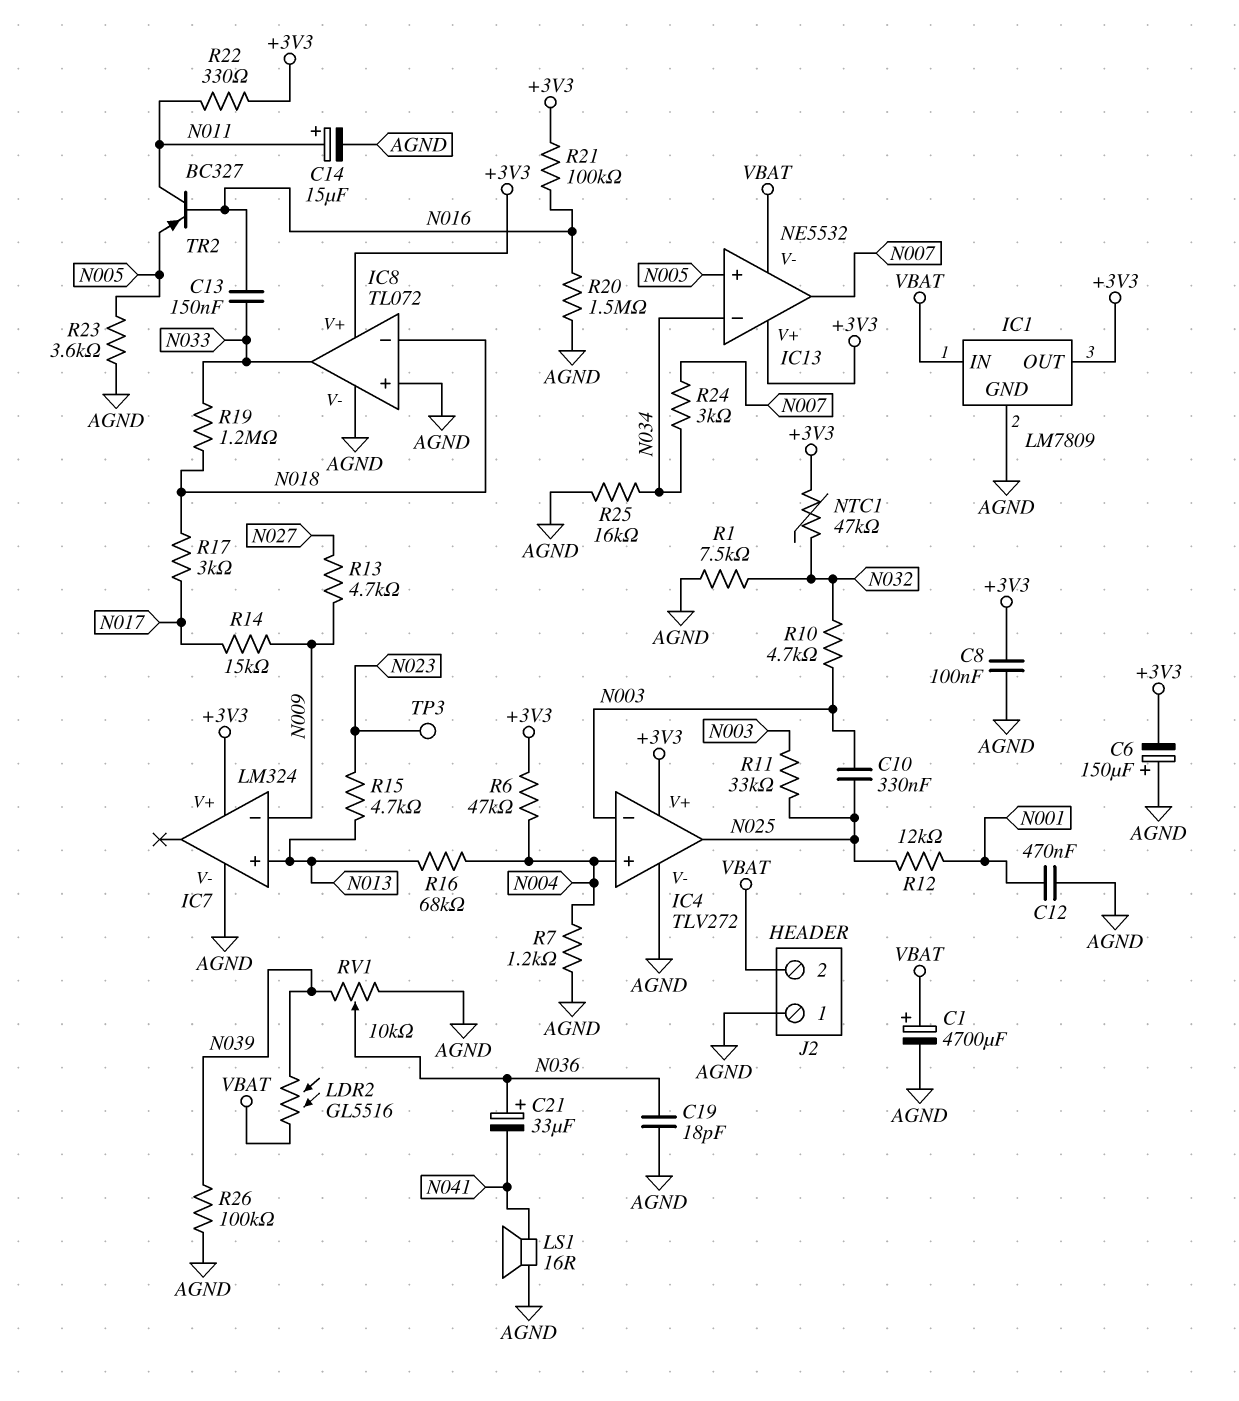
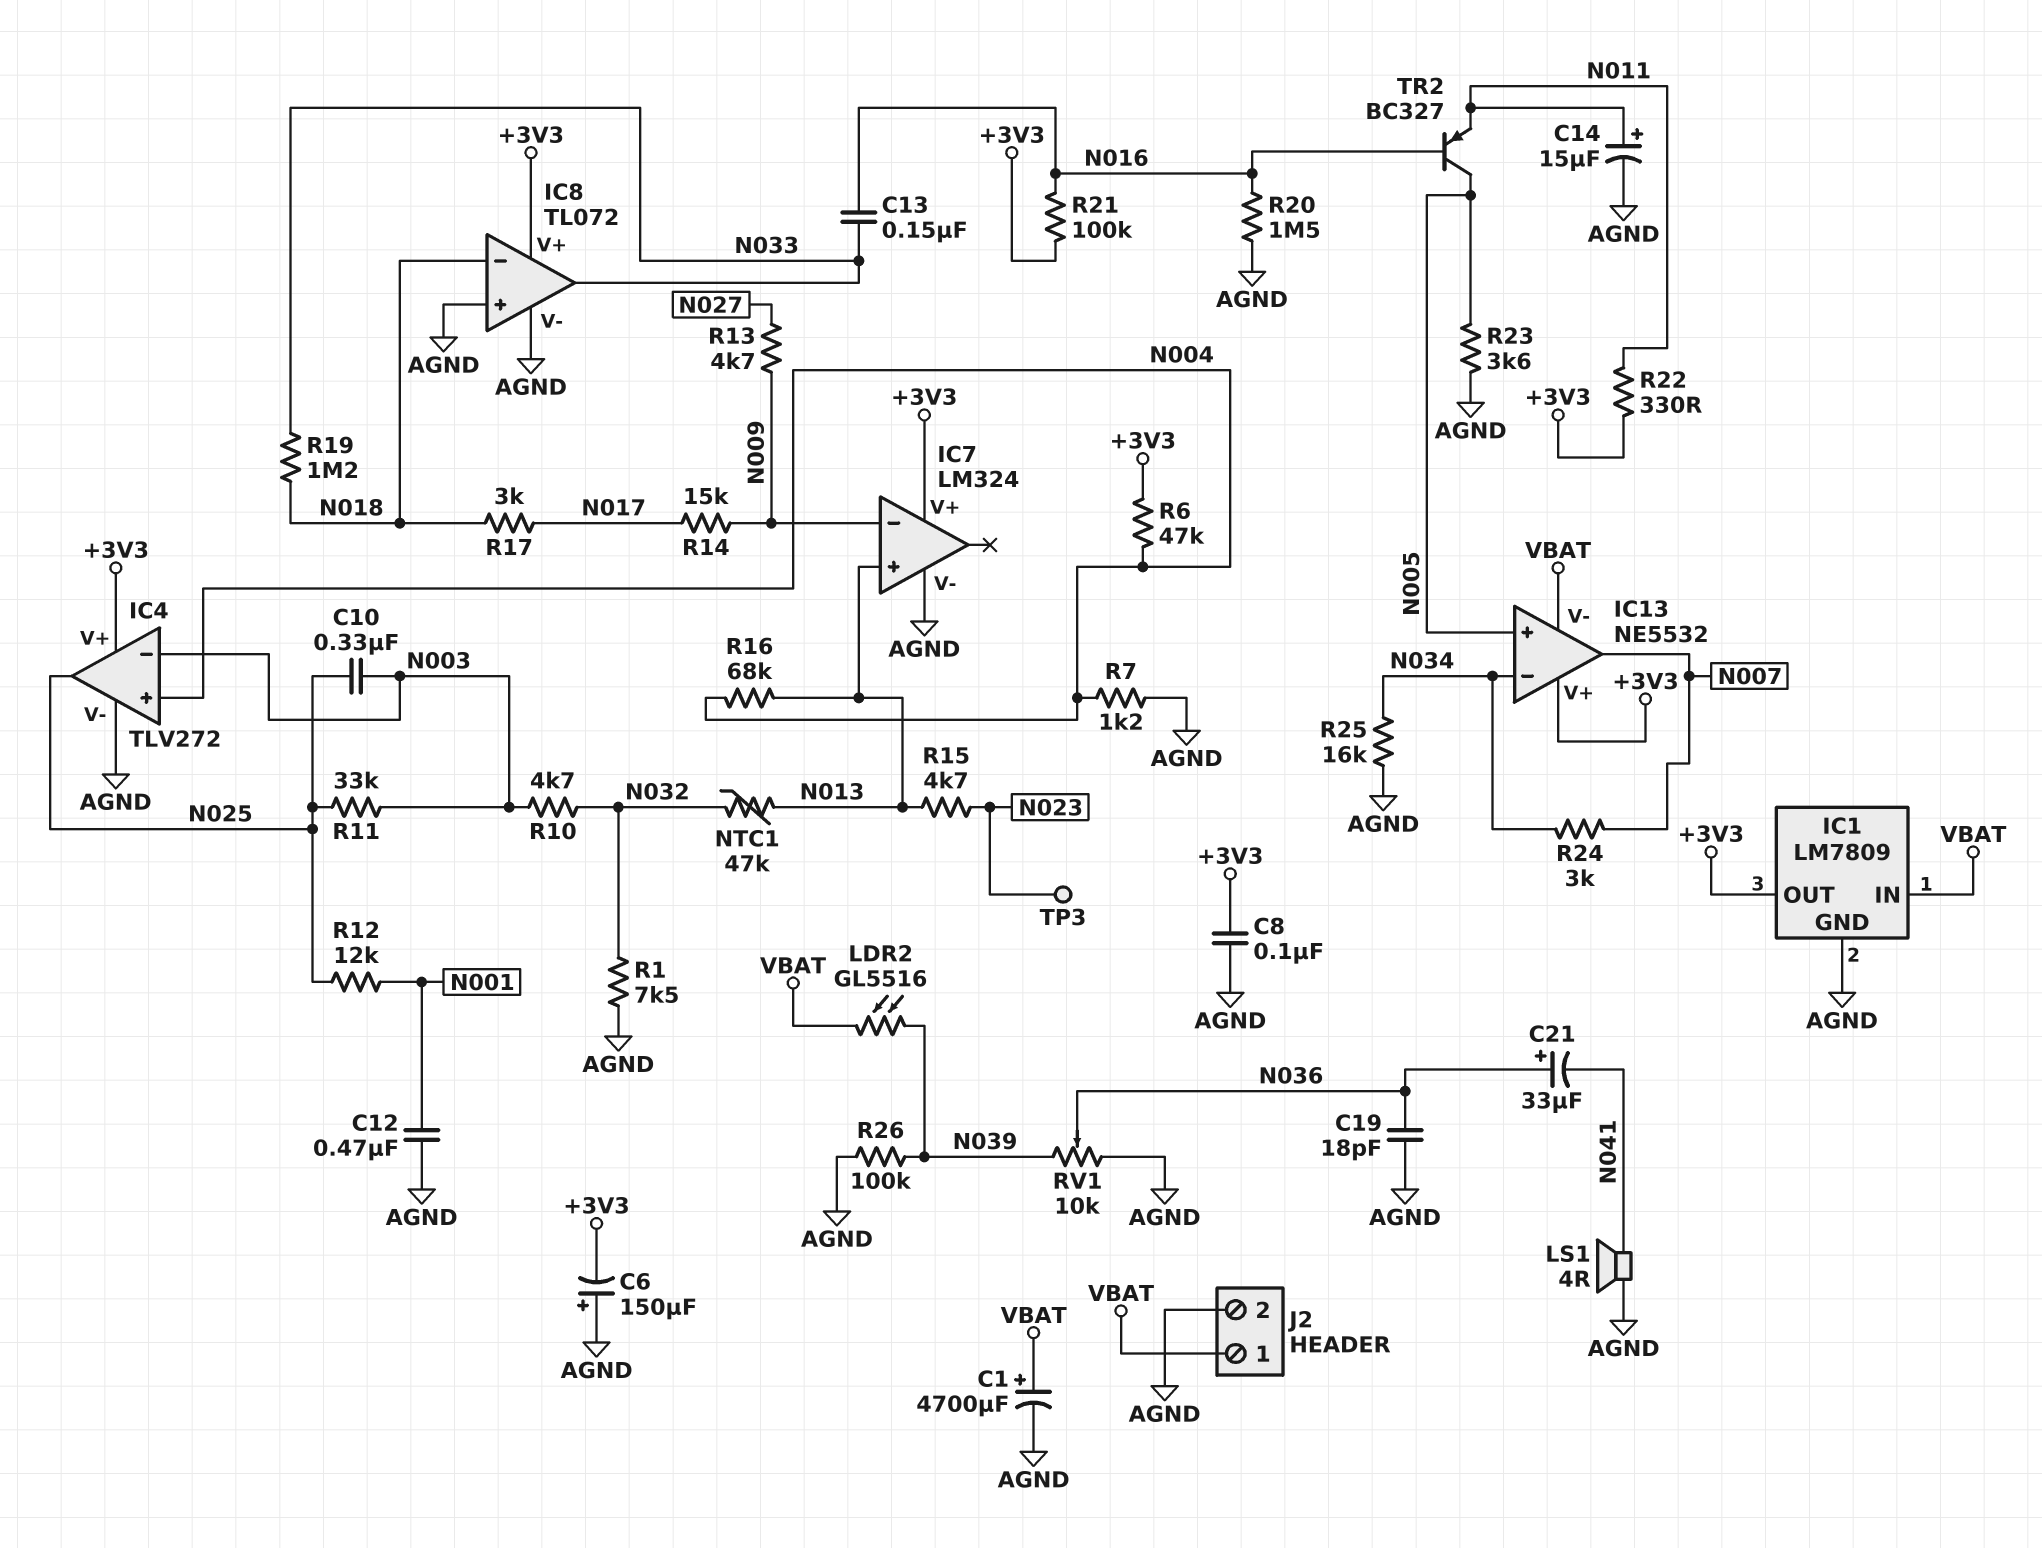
J2 pin 1: AGND -> VBAT
J2 pin 2: VBAT -> AGND
LS1: speaker 16R (AGND, N041) -> speaker 4R (AGND, N041)
NTC1: 47k (+3V3, N032) -> 47k (N013, N032)
TR2: PNP BC327 (B N016, C N011, E N005) -> PNP BC327 (B N016, C N005, E N011)

